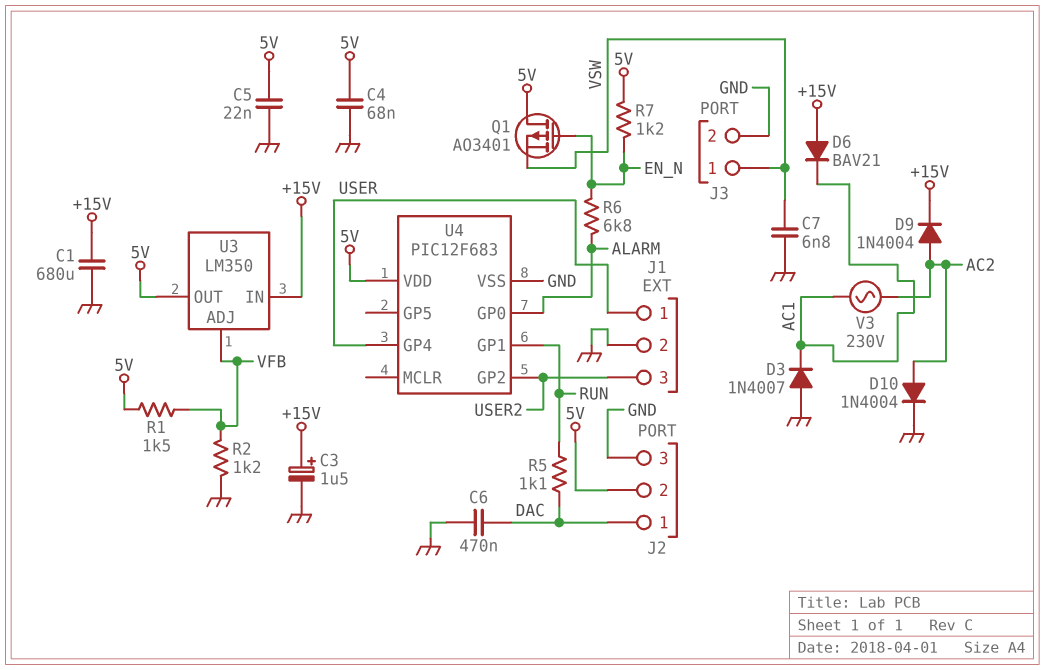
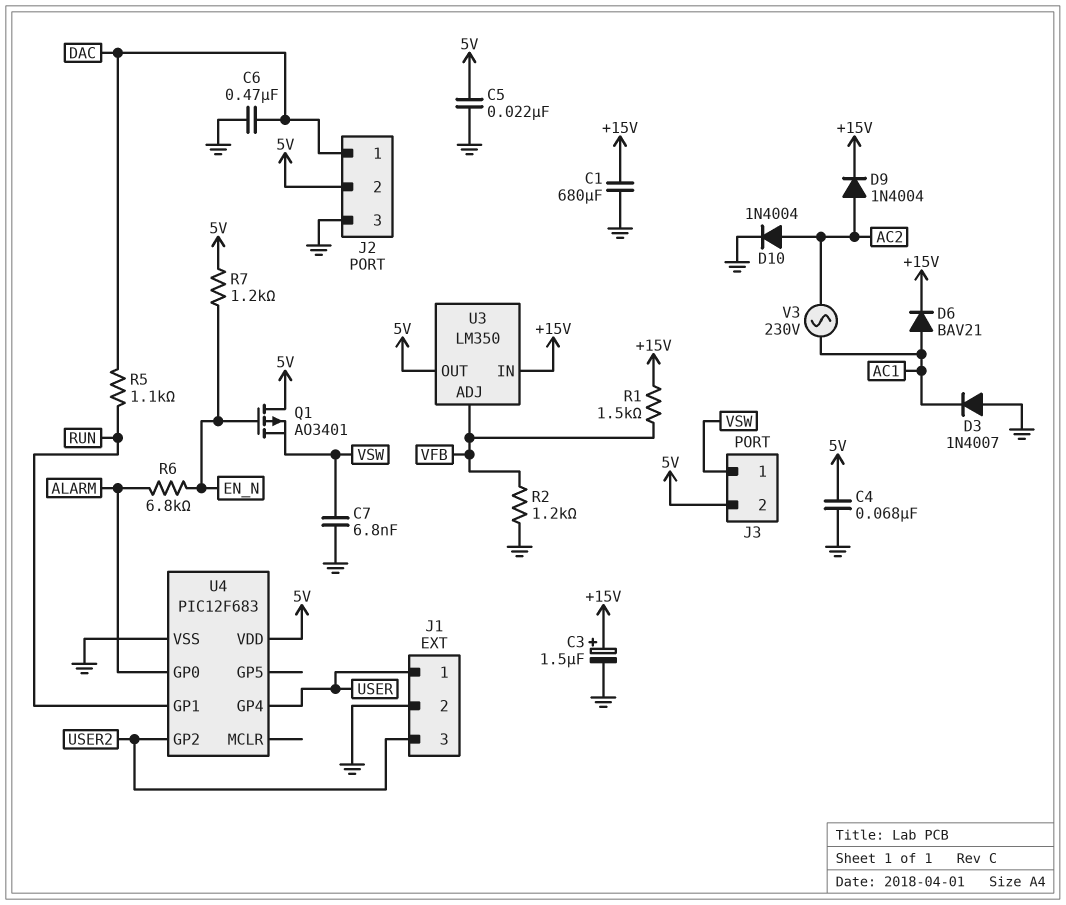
D6: diode BAV21 (A +15V, K AC1) -> diode BAV21 (A AC1, K +15V)
J3 pin 2: GND -> 5V
R1: 1.5k (5V, VFB) -> 1.5k (+15V, VFB)

